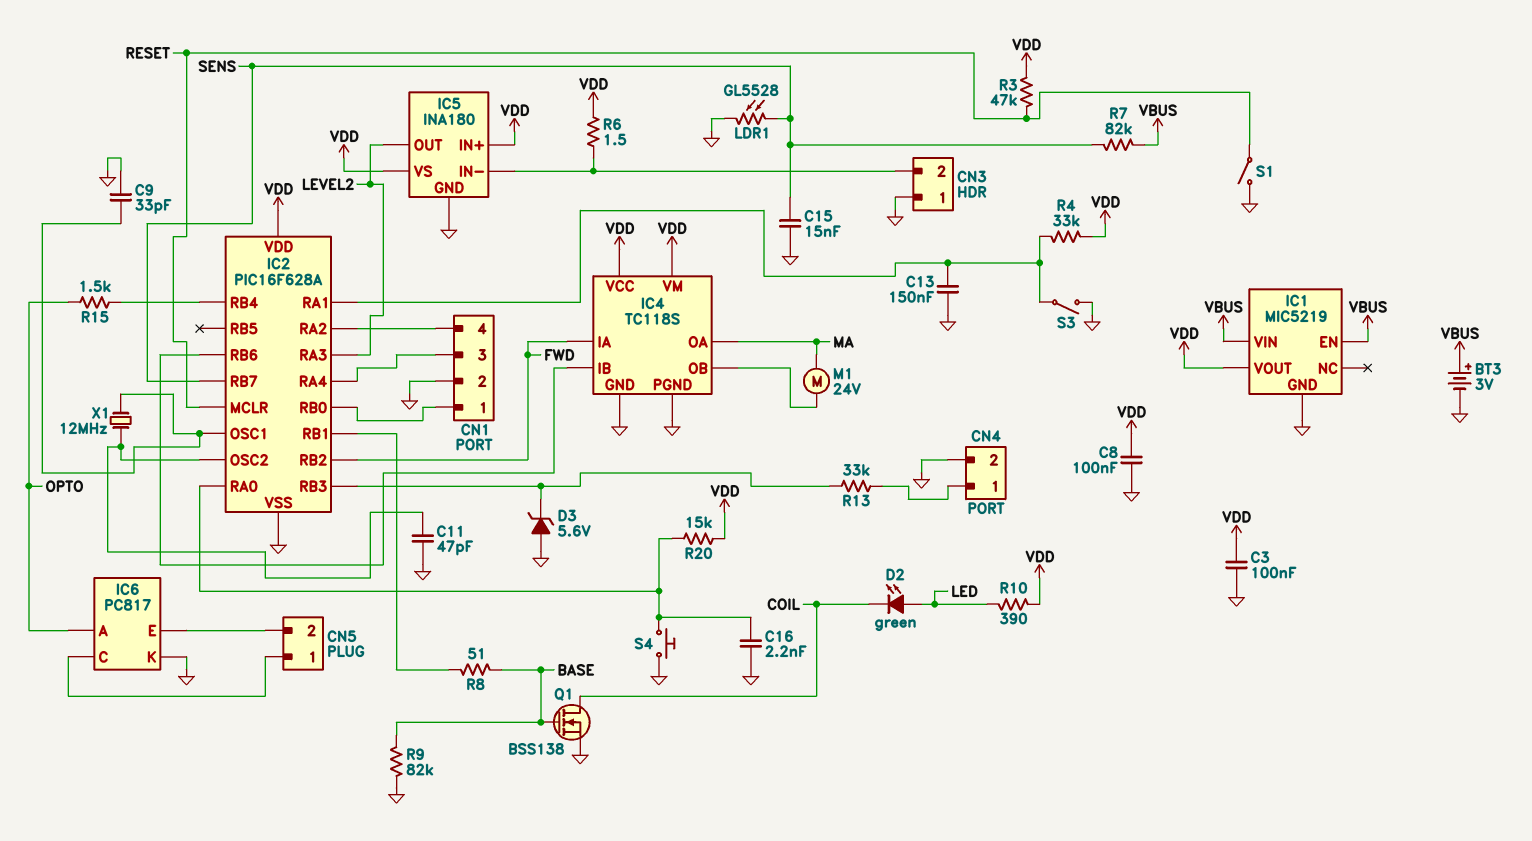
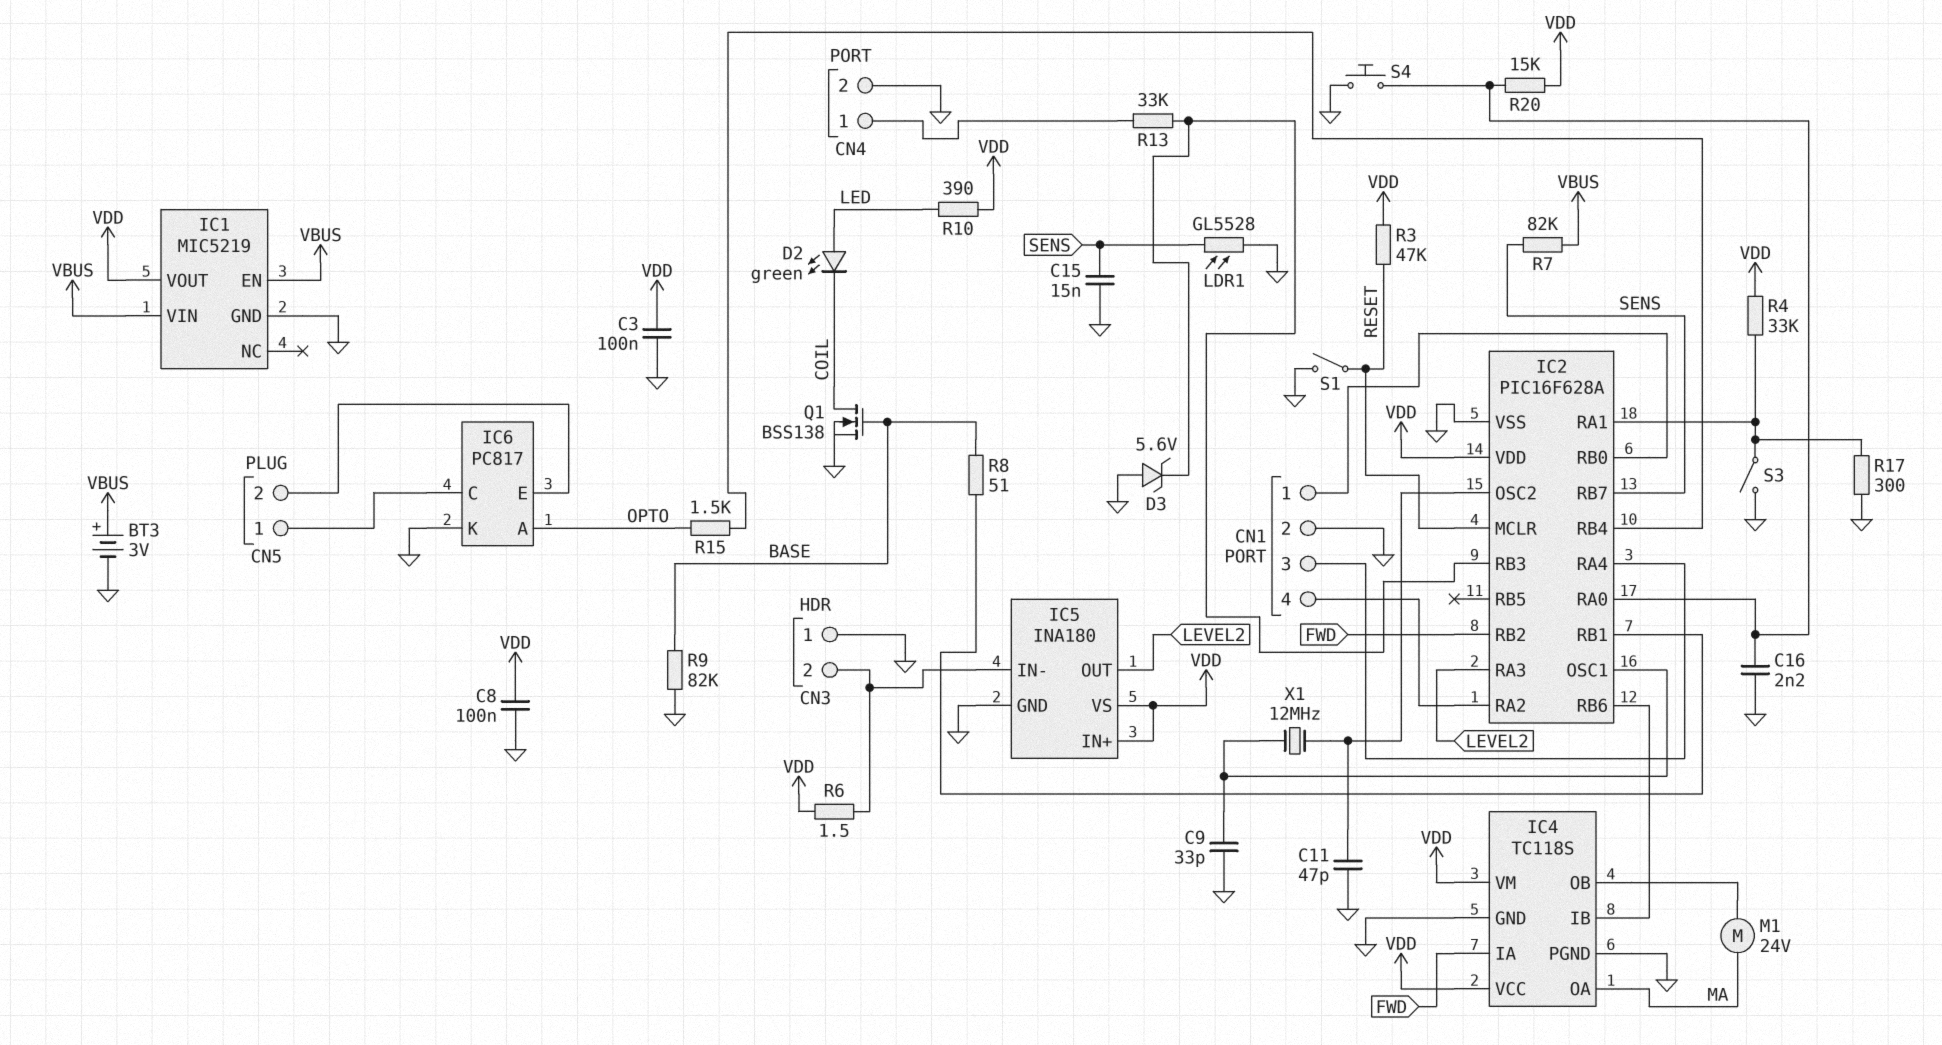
C13: 150nF (GND, IC2/RA1) -> none
R17: none -> 300 (GND, IC2/RA1)

